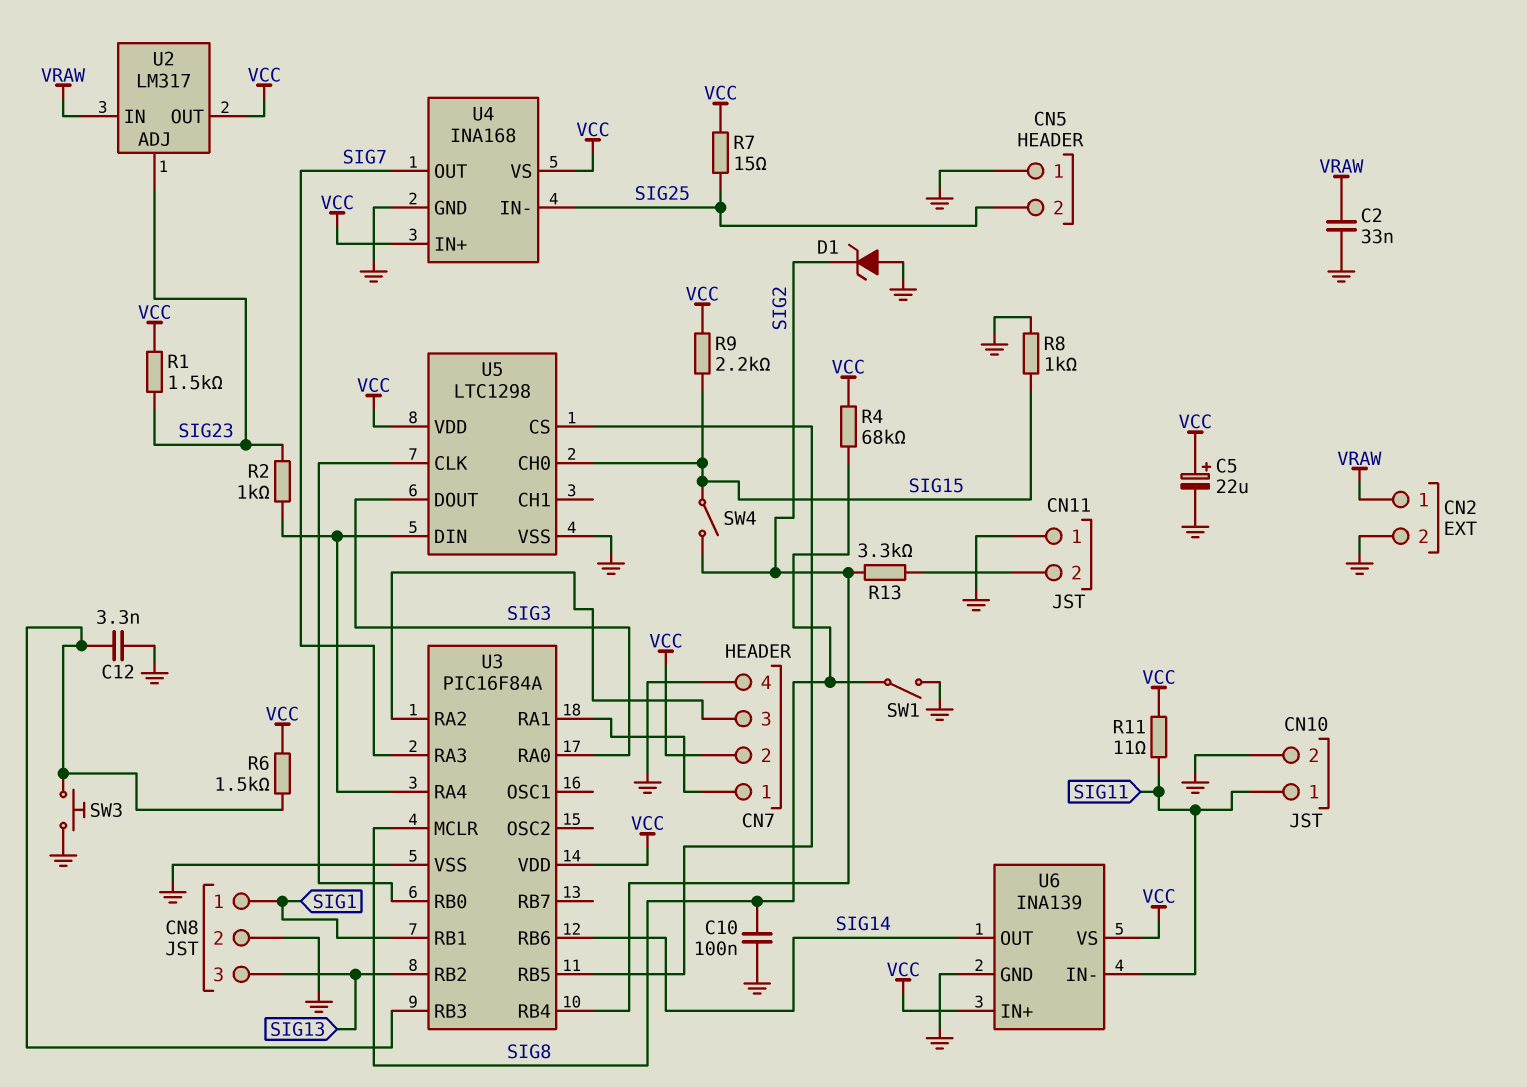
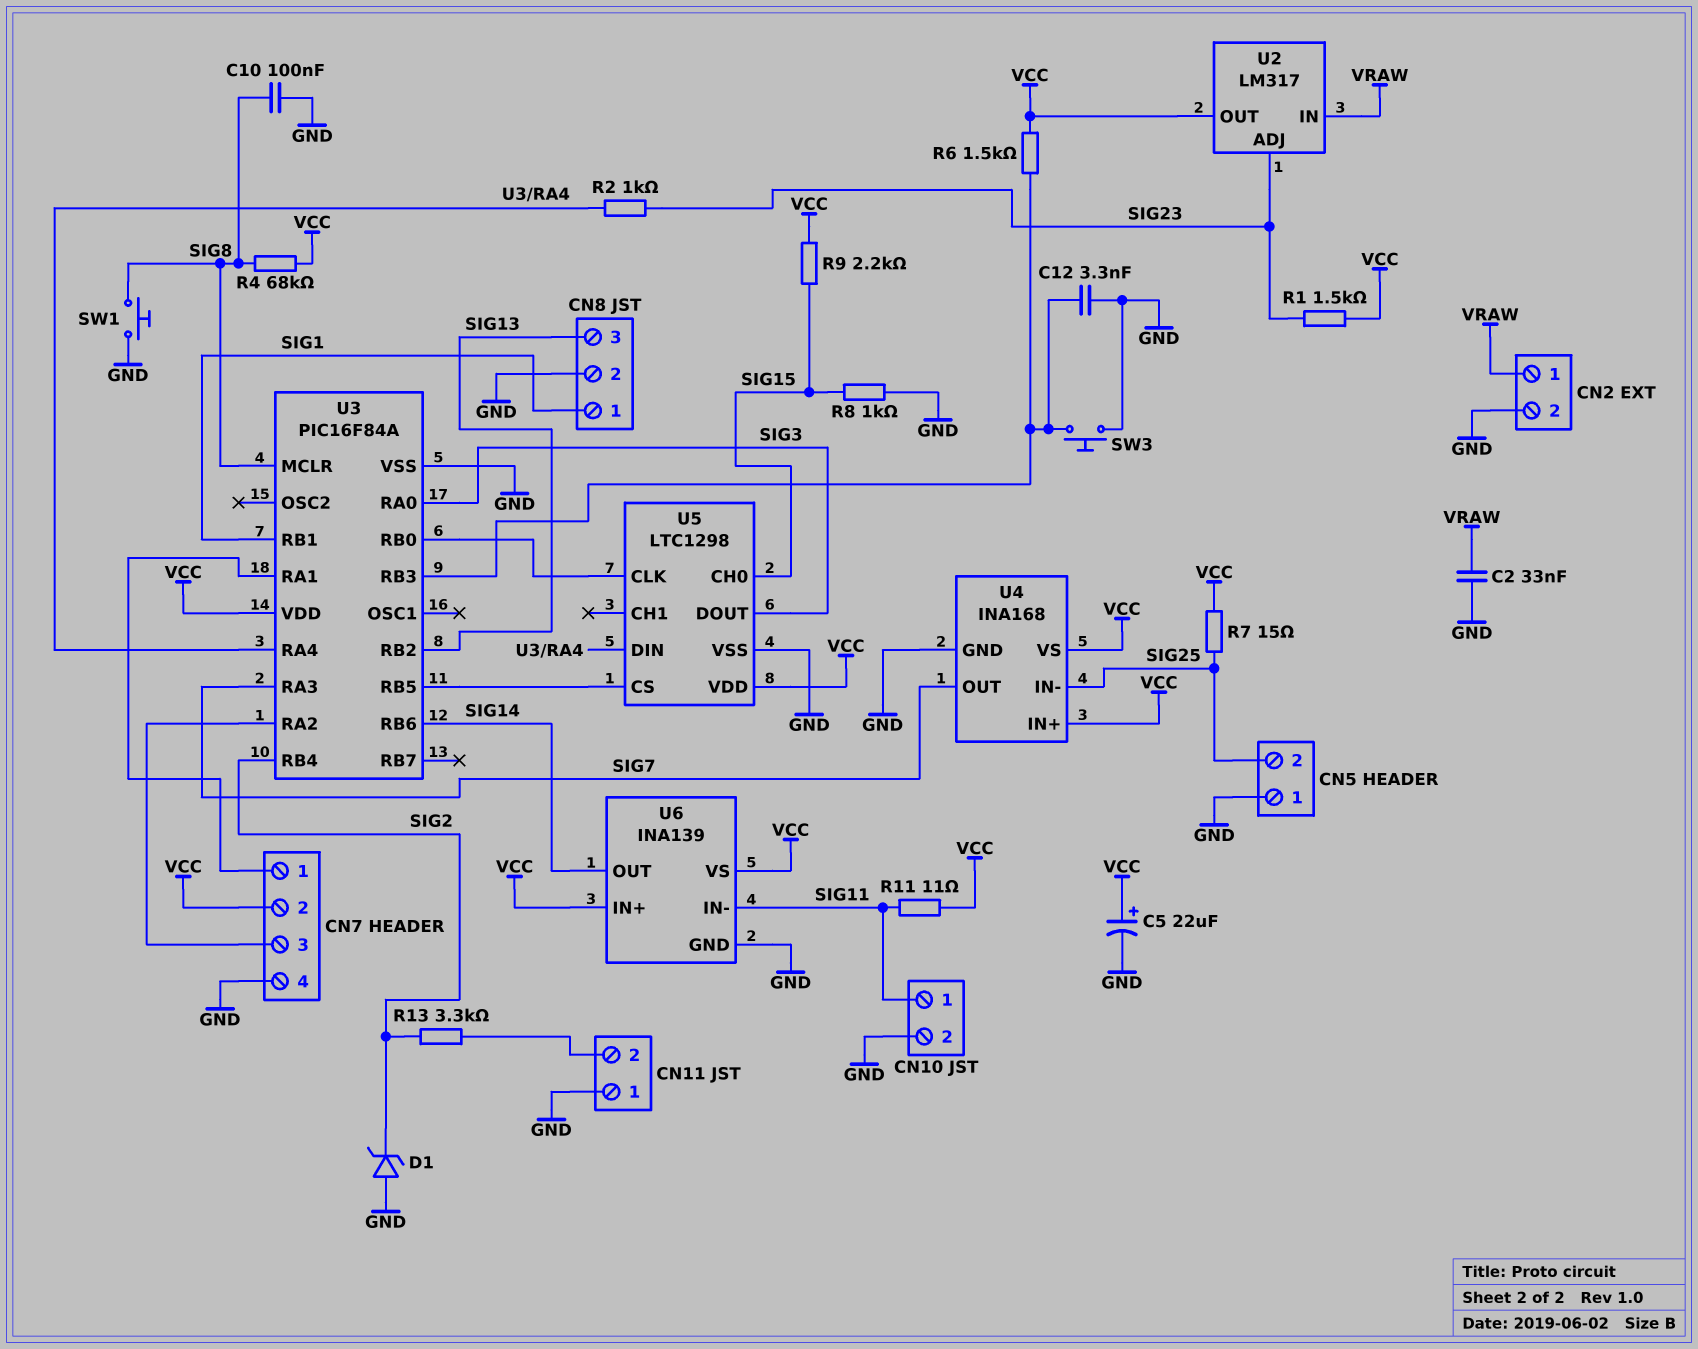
SW1: switch (GND, SIG8) -> button (GND, SIG8)
SW4: switch (SIG2, SIG15) -> none

